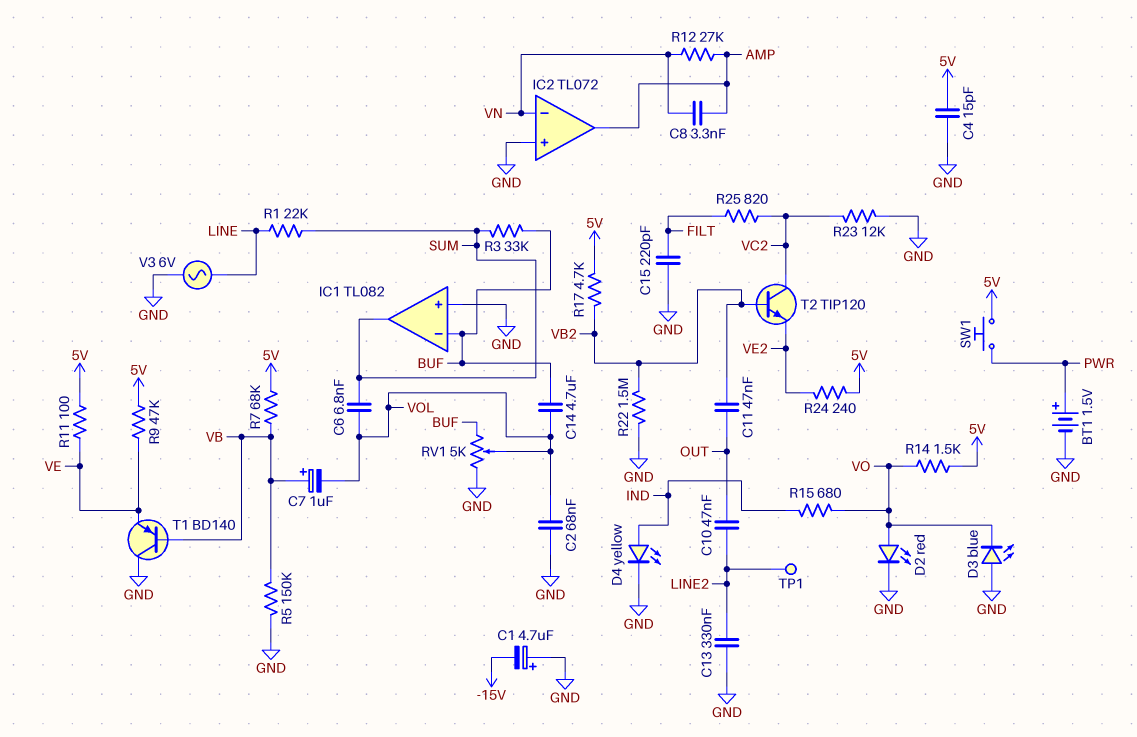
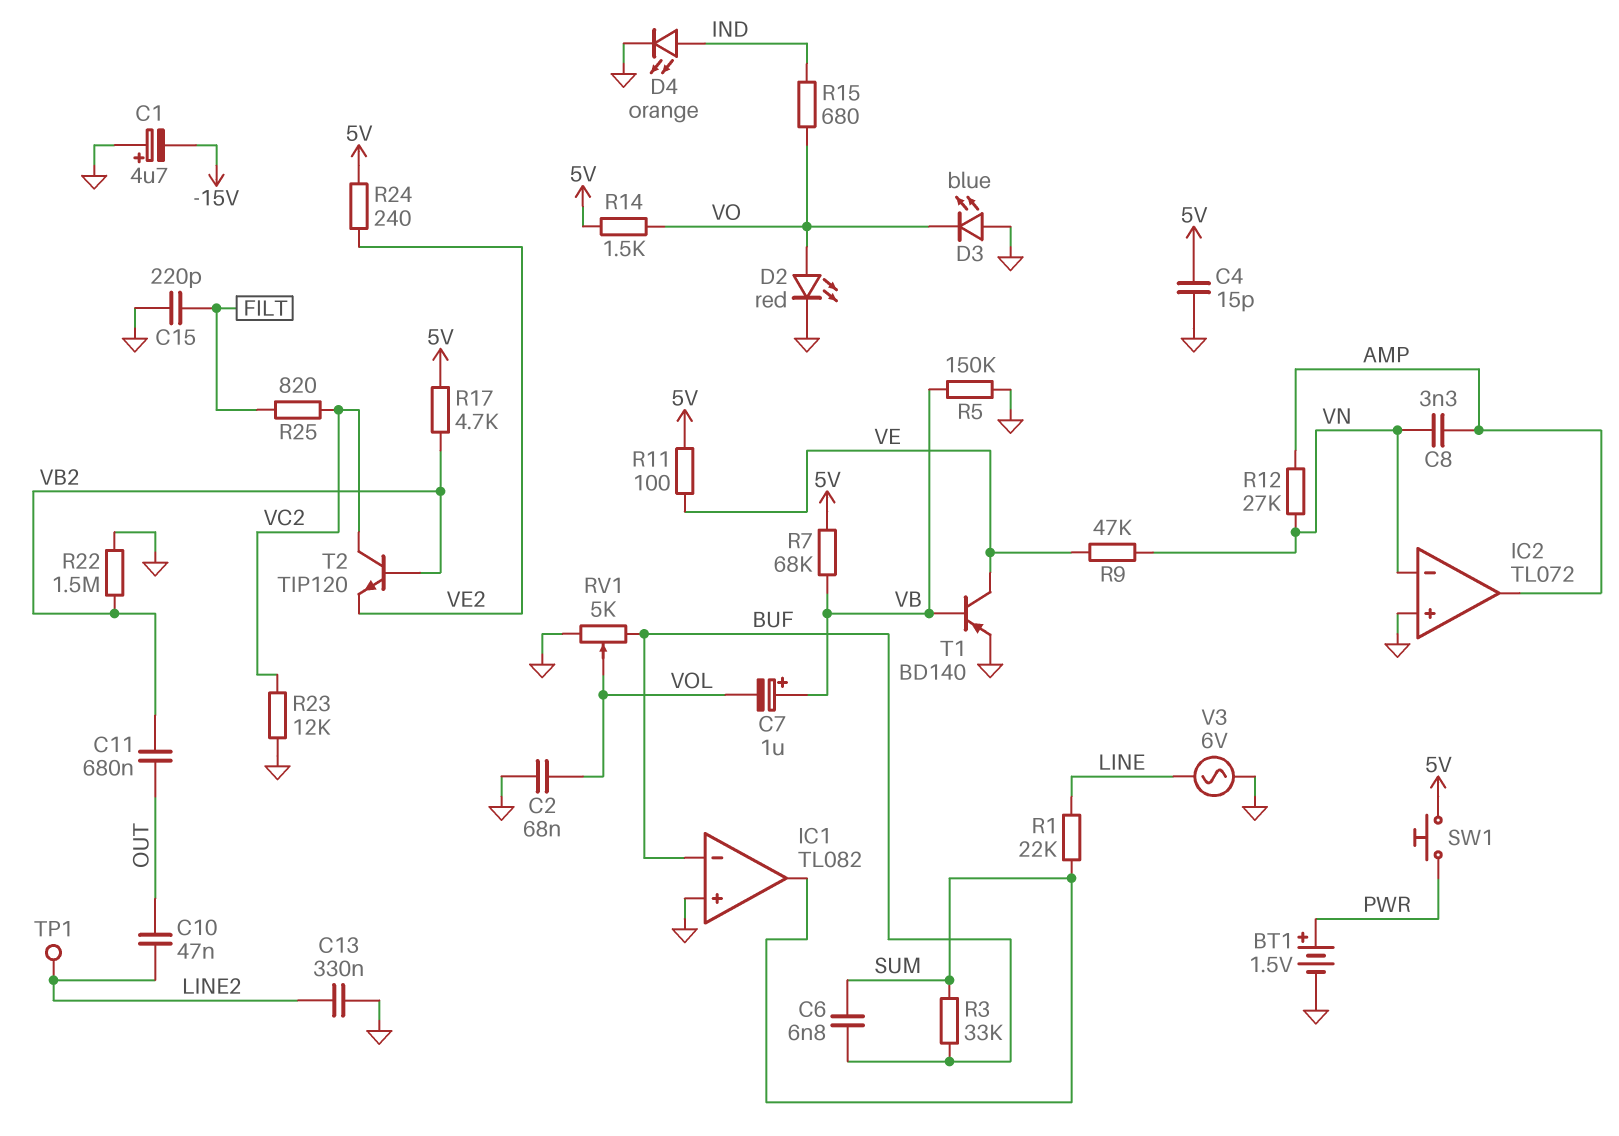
C6: 6.8nF (SUM, VOL) -> 6.8nF (BUF, SUM)
C11: 47nF (OUT, VB2) -> 680nF (OUT, VB2)
C14: 4.7uF (BUF, VOL) -> none
D4: LED yellow (A IND, K GND) -> LED orange (A IND, K GND)
R9: 47k (5V, VE) -> 47k (VE, VN)
T1: PNP BD140 (B VB, C GND, E VE) -> PNP BD140 (B VB, C VE, E GND)

